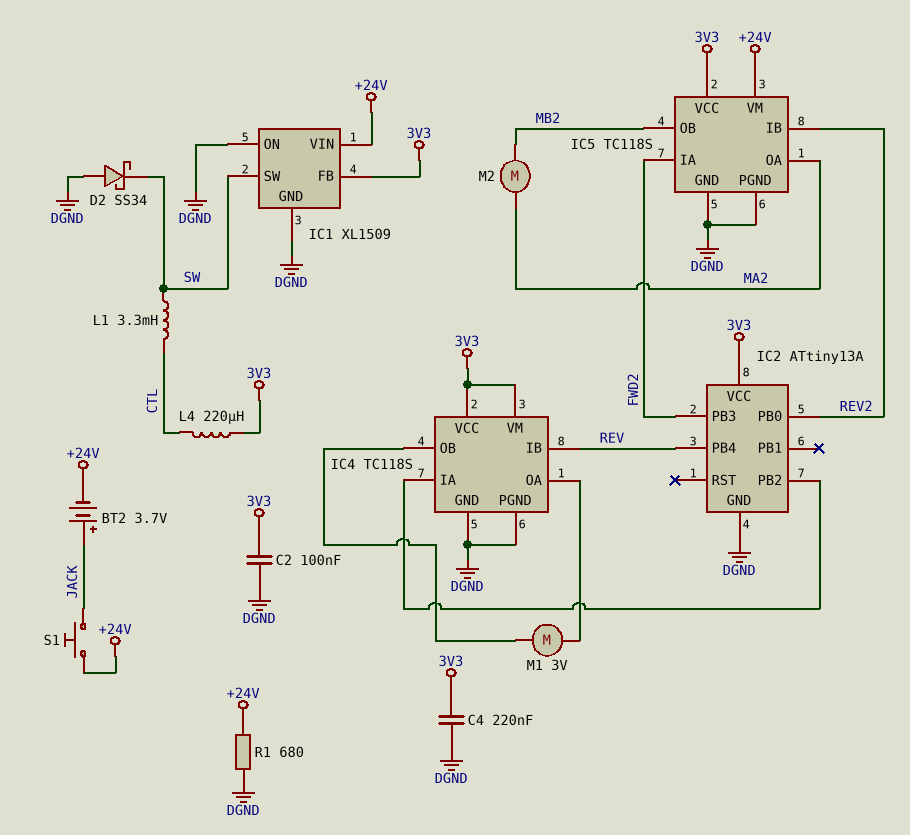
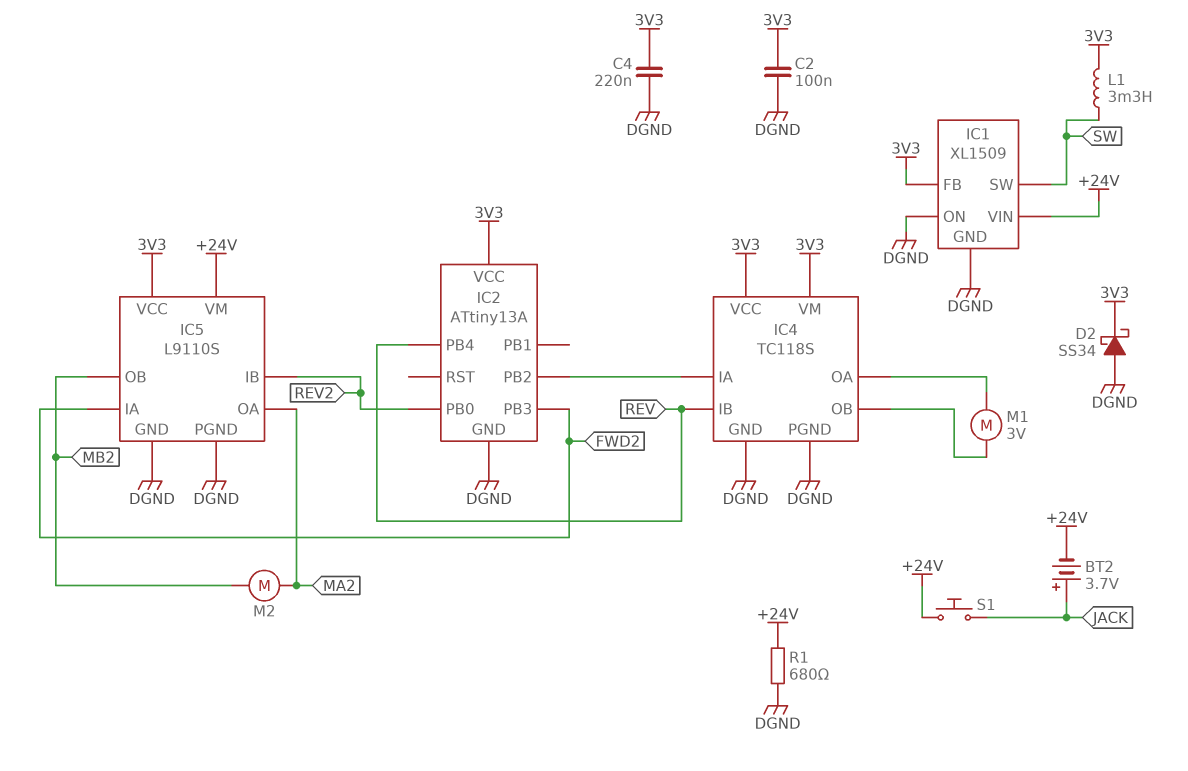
D2: schottky SS34 (A DGND, K SW) -> schottky SS34 (A DGND, K 3V3)
IC5: TC118S -> L9110S
L1: 3.3mH (CTL, SW) -> 3.3mH (3V3, SW)
L4: 220uH (3V3, CTL) -> none

